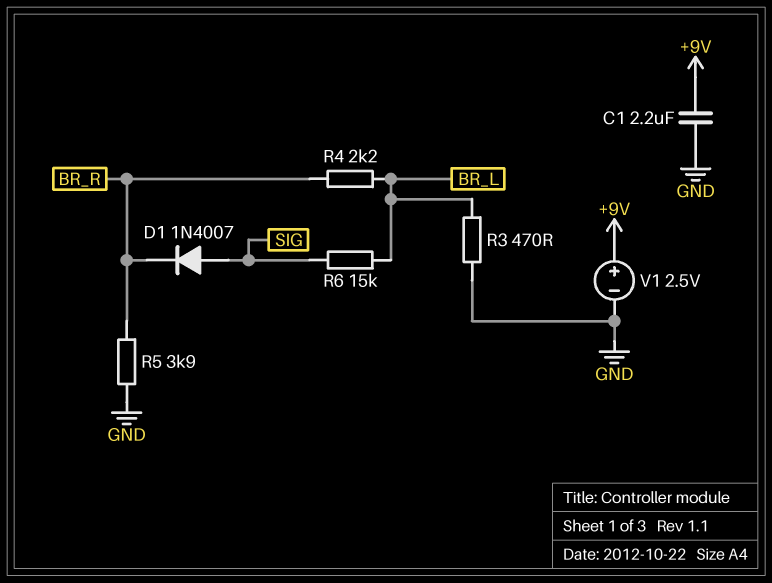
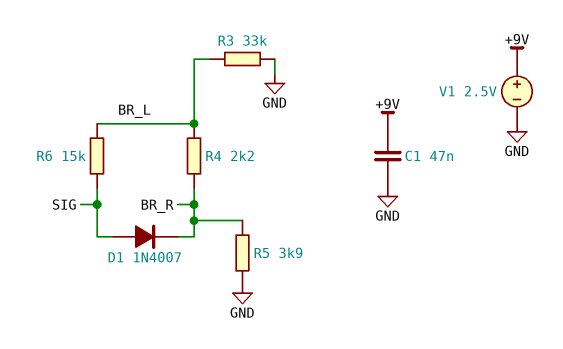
C1: 2.2uF (+9V, GND) -> 47nF (+9V, GND)
R3: 470 (BR_L, GND) -> 33k (BR_L, GND)

